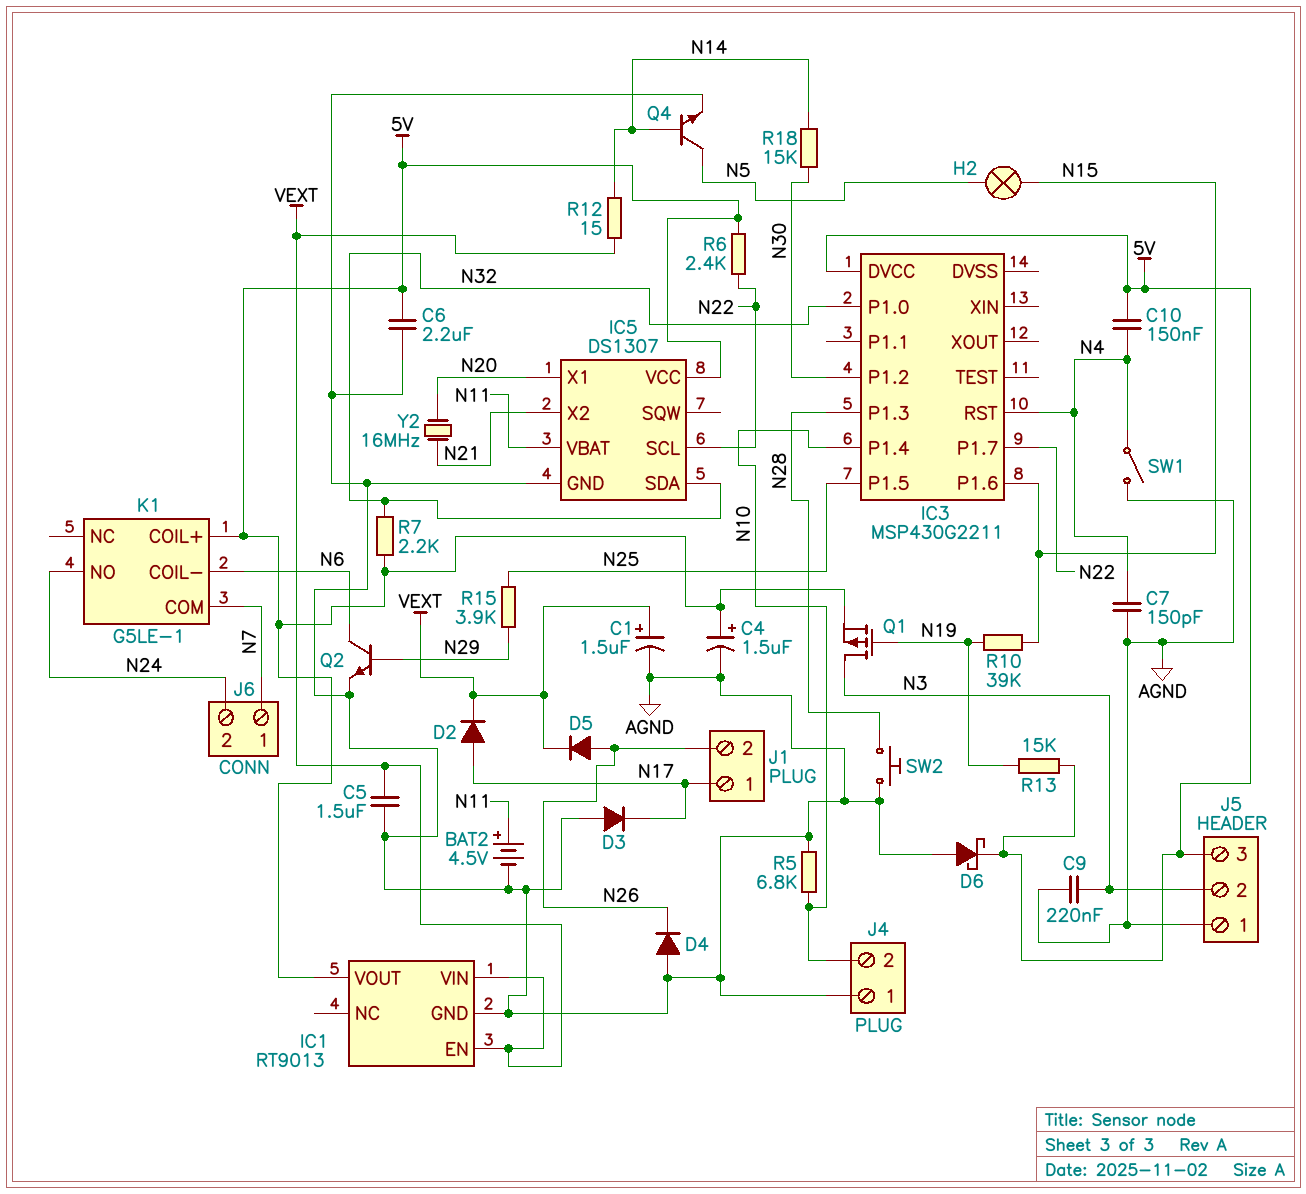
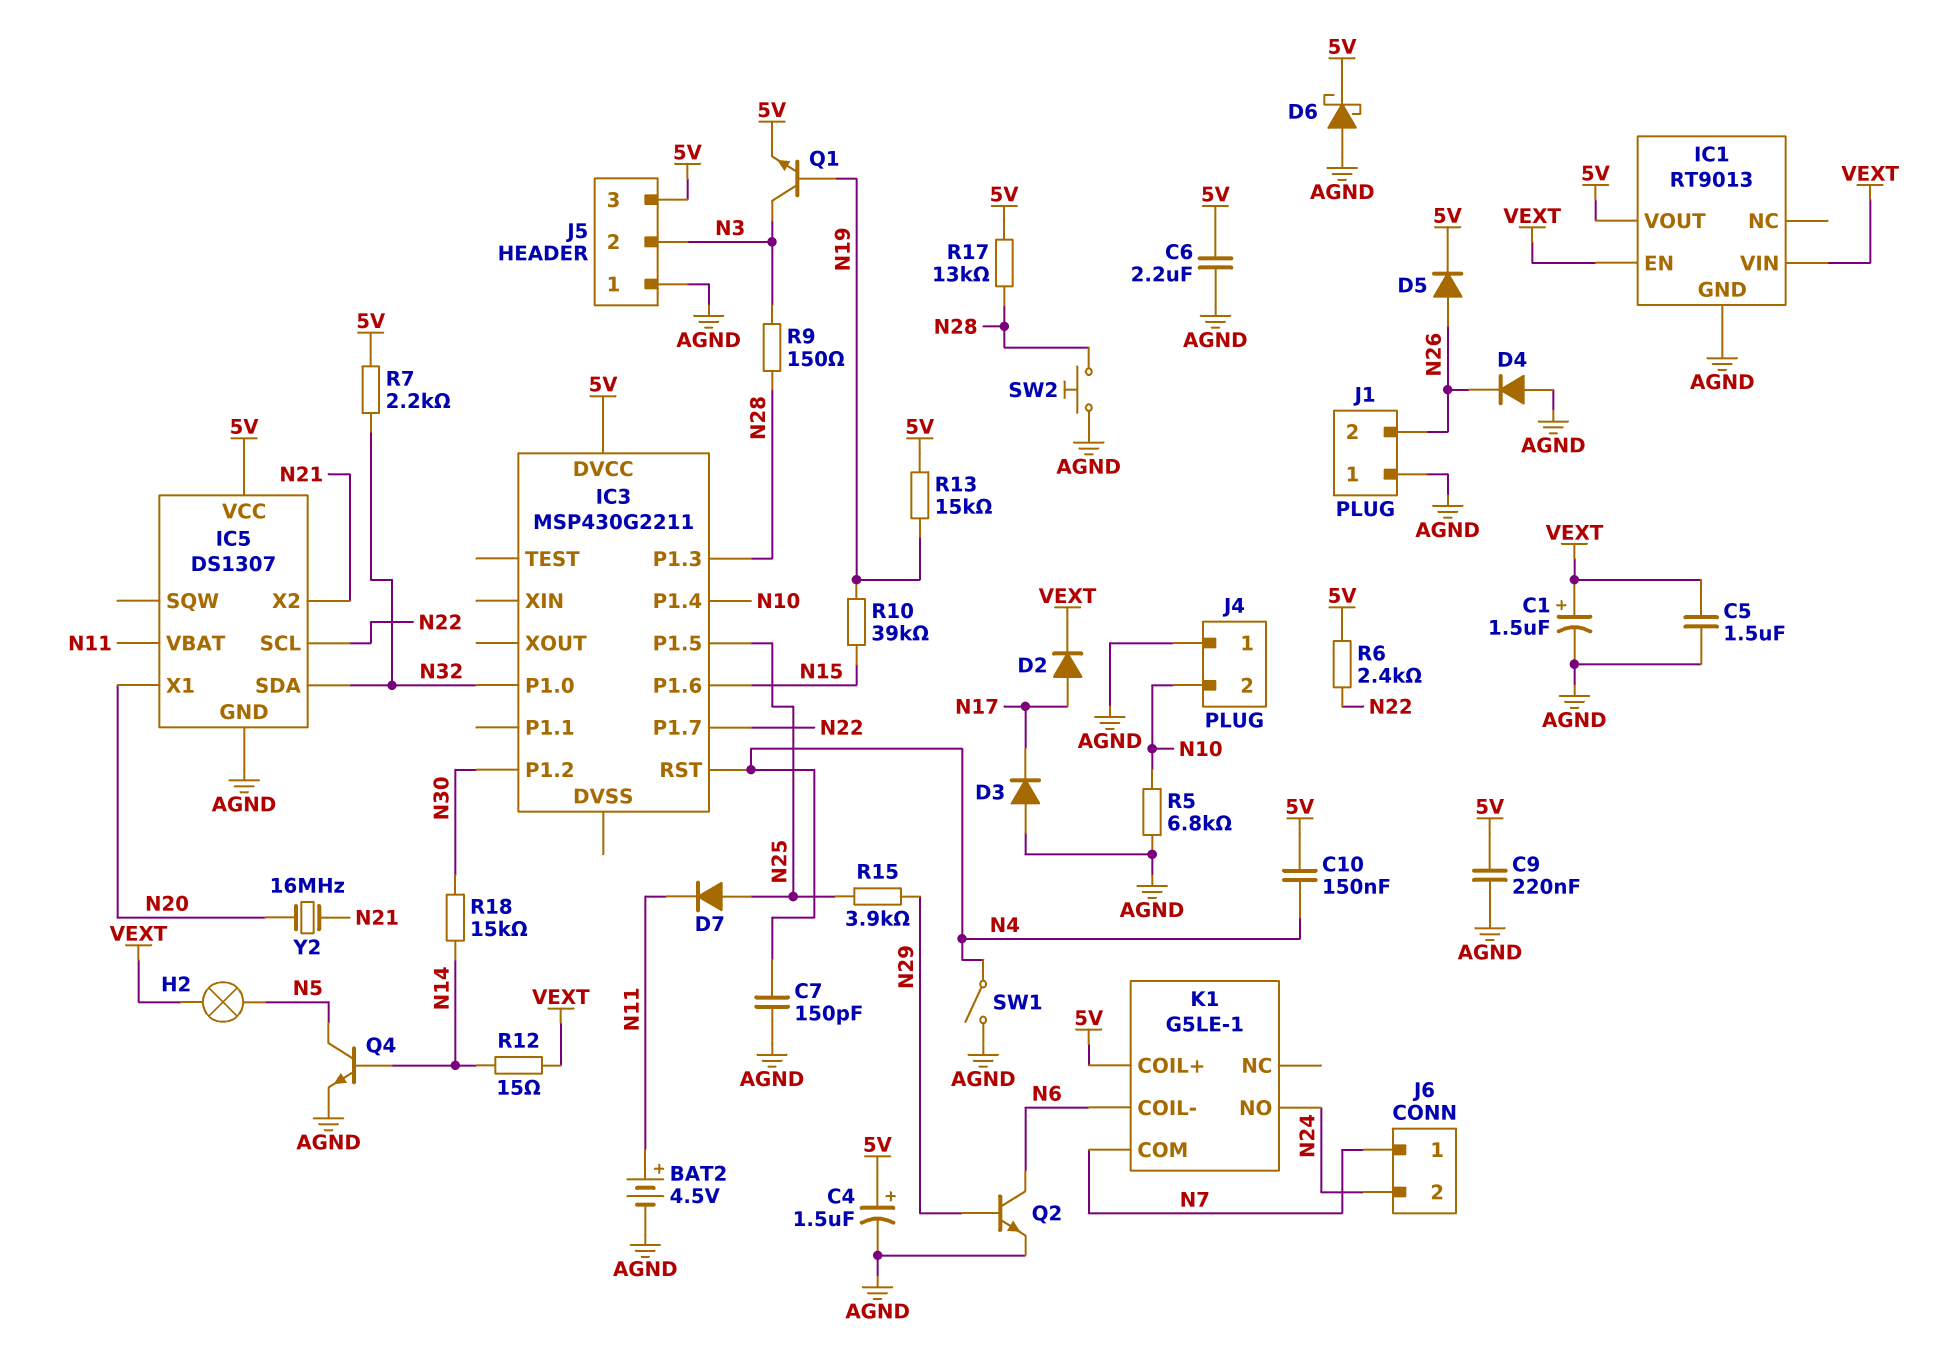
C9: 220nF (AGND, N3) -> 220nF (5V, AGND)
D5: diode (A N26, K VEXT) -> diode (A N26, K 5V)
D7: none -> diode (A N25, K N11)
H2: lamp (N5, N15) -> lamp (N5, VEXT)
J1 pin 1: N17 -> AGND
Q1: PMOS (G N19, D N3, S 5V) -> NPN (B N19, C N3, E 5V)
R9: none -> 150 (N3, N28)
R17: none -> 13k (5V, N28)

